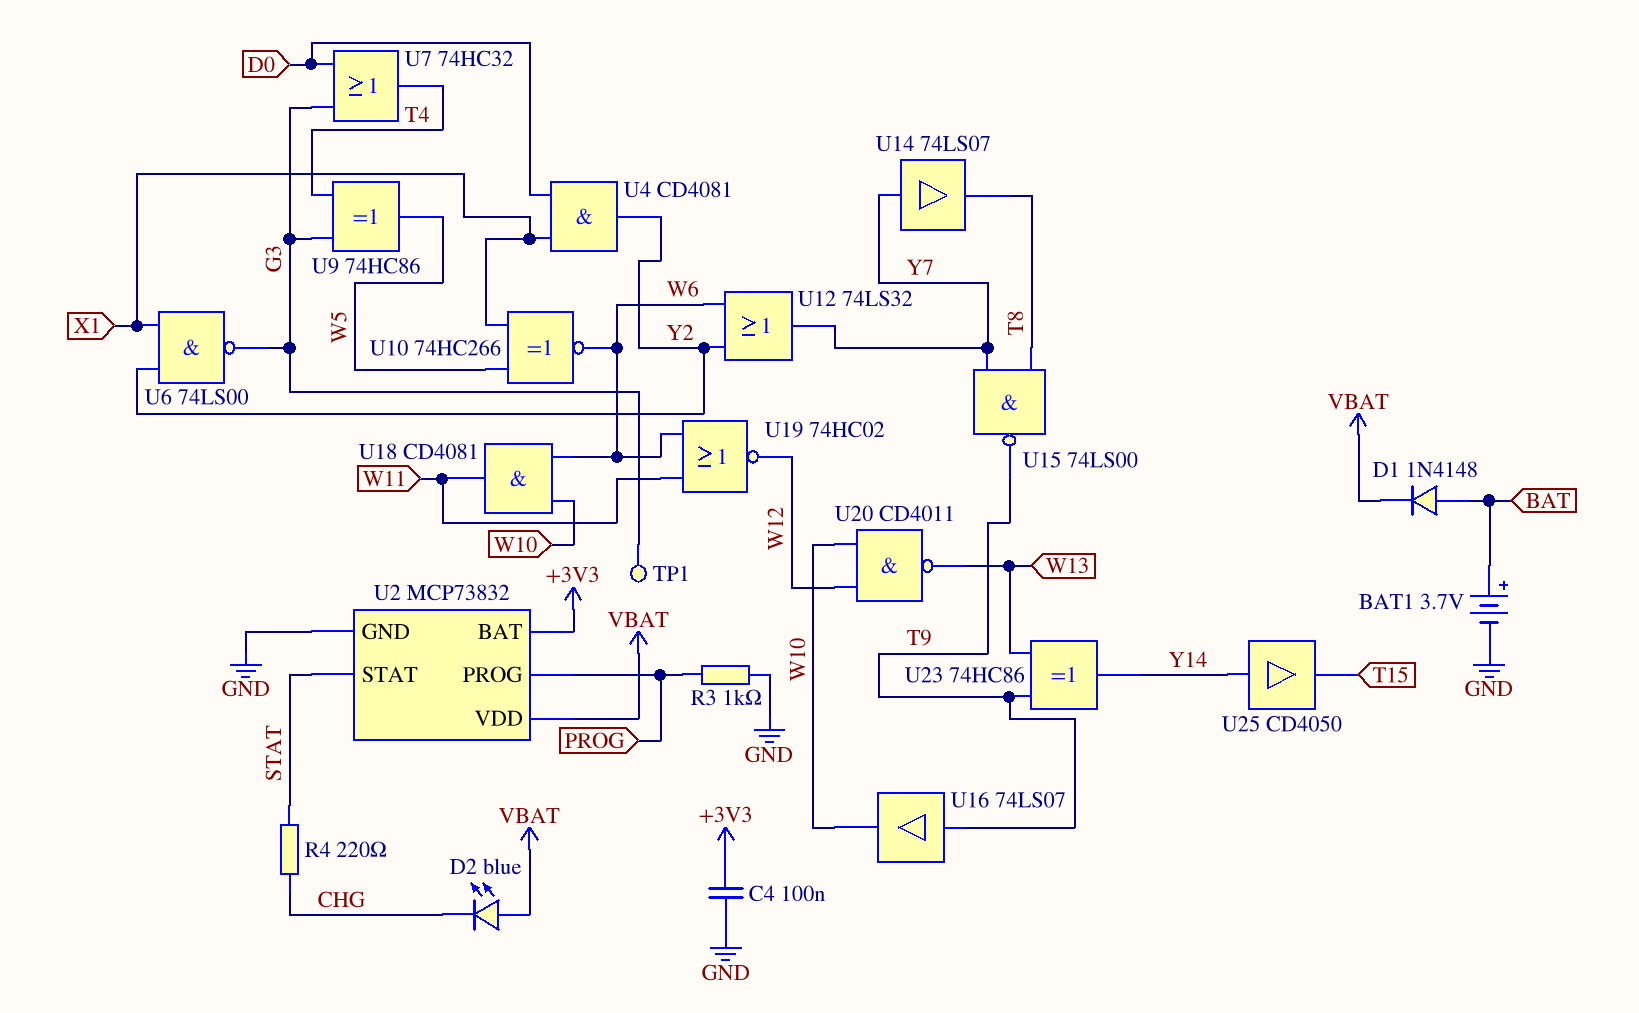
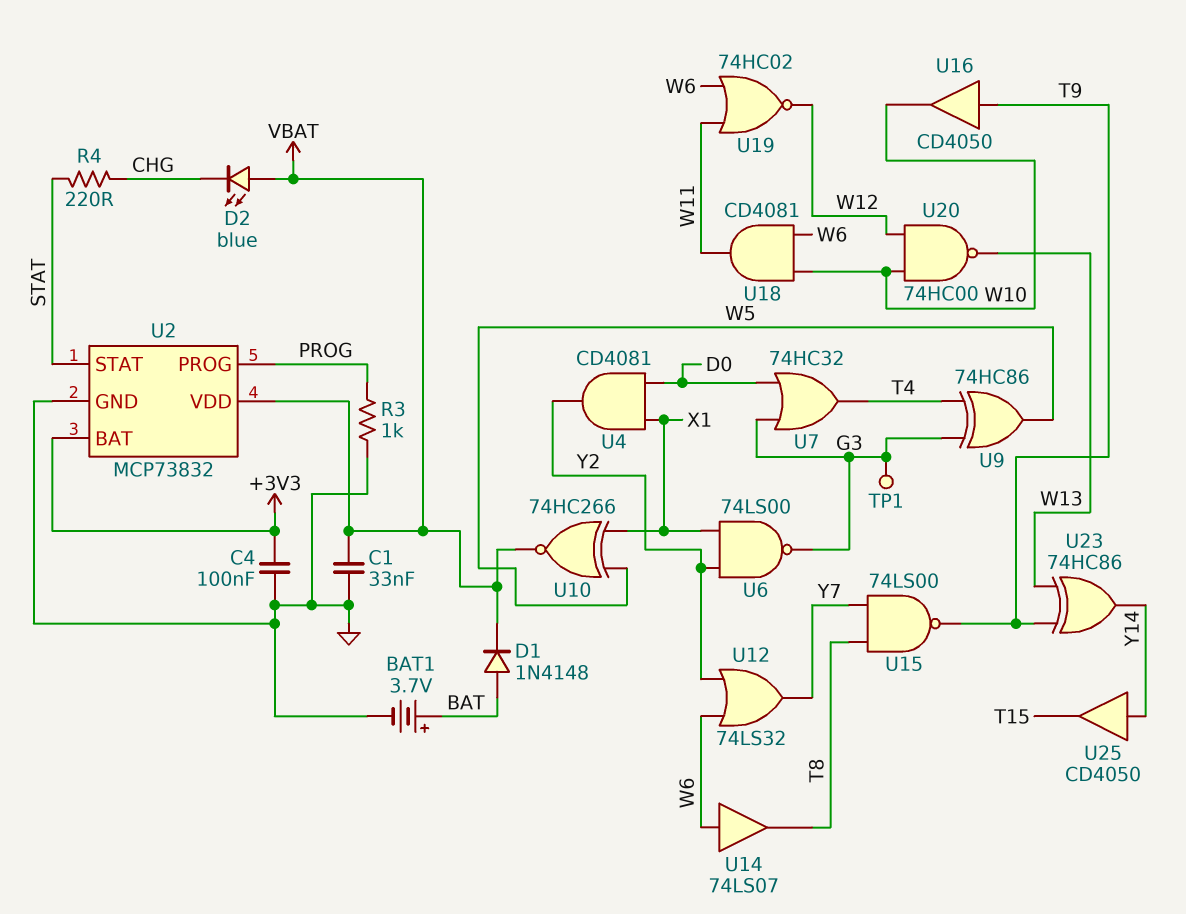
C1: none -> 33nF (GND, VBAT)
U10: XNOR 74HC266 (in W5, in X1, out W6) -> XNOR 74HC266 (in W5, in X1, out VBAT)
U14: buffer 74LS07 (in Y7, out T8) -> buffer 74LS07 (in W6, out T8)
U16: buffer 74LS07 (in T9, out W10) -> buffer CD4050 (in T9, out W10)
U20: NAND CD4011 (in W10, in W12, out W13) -> NAND 74HC00 (in W10, in W12, out W13)

